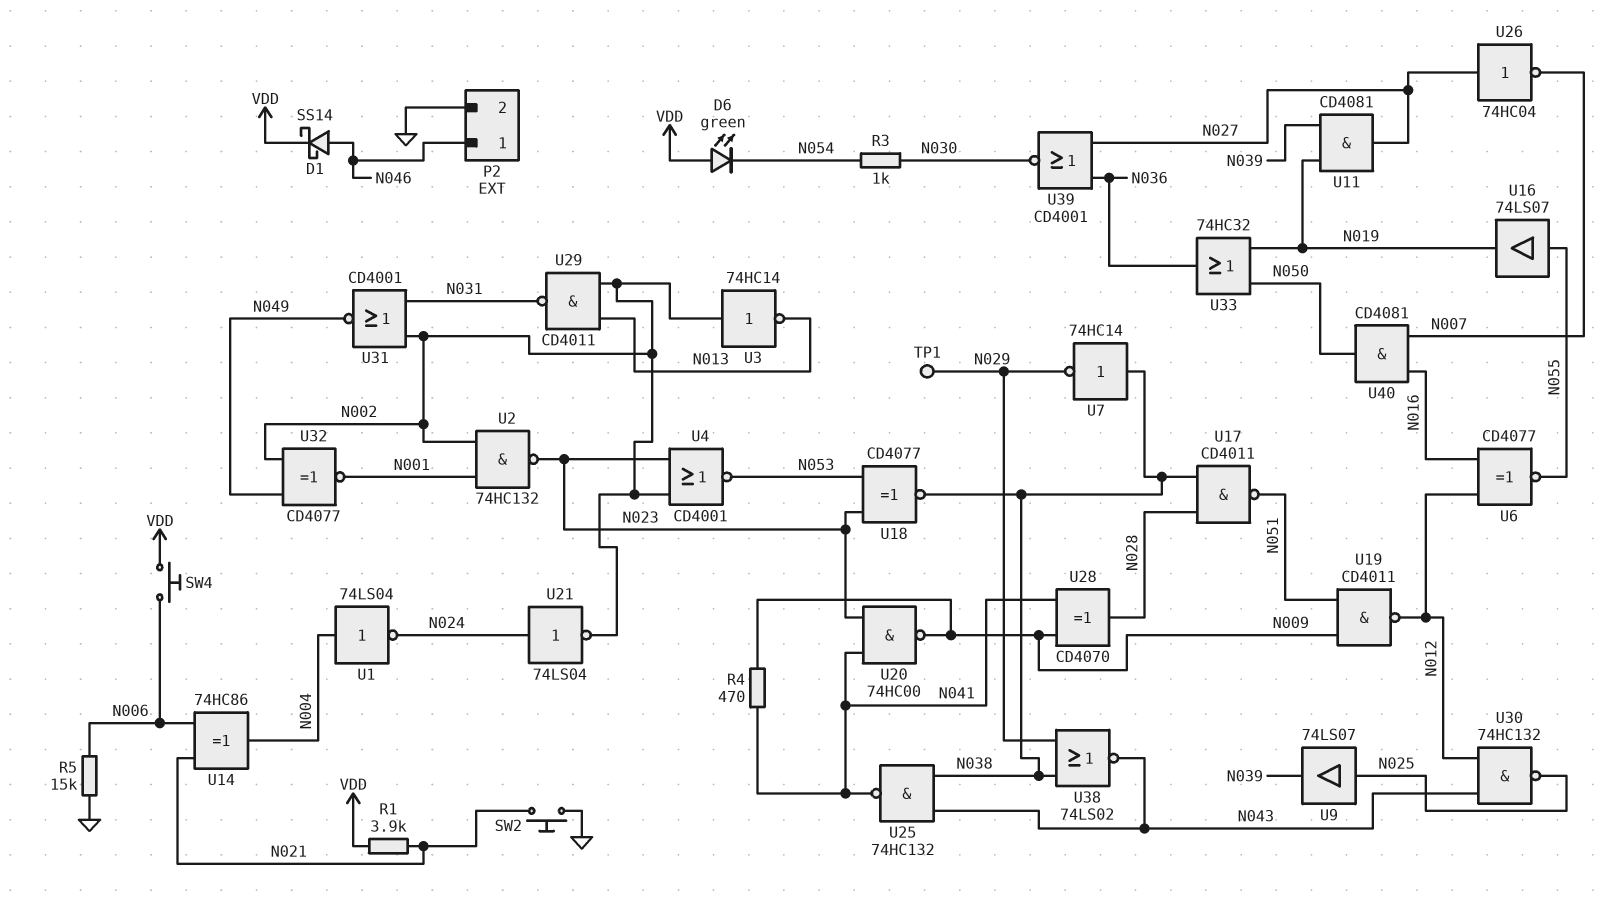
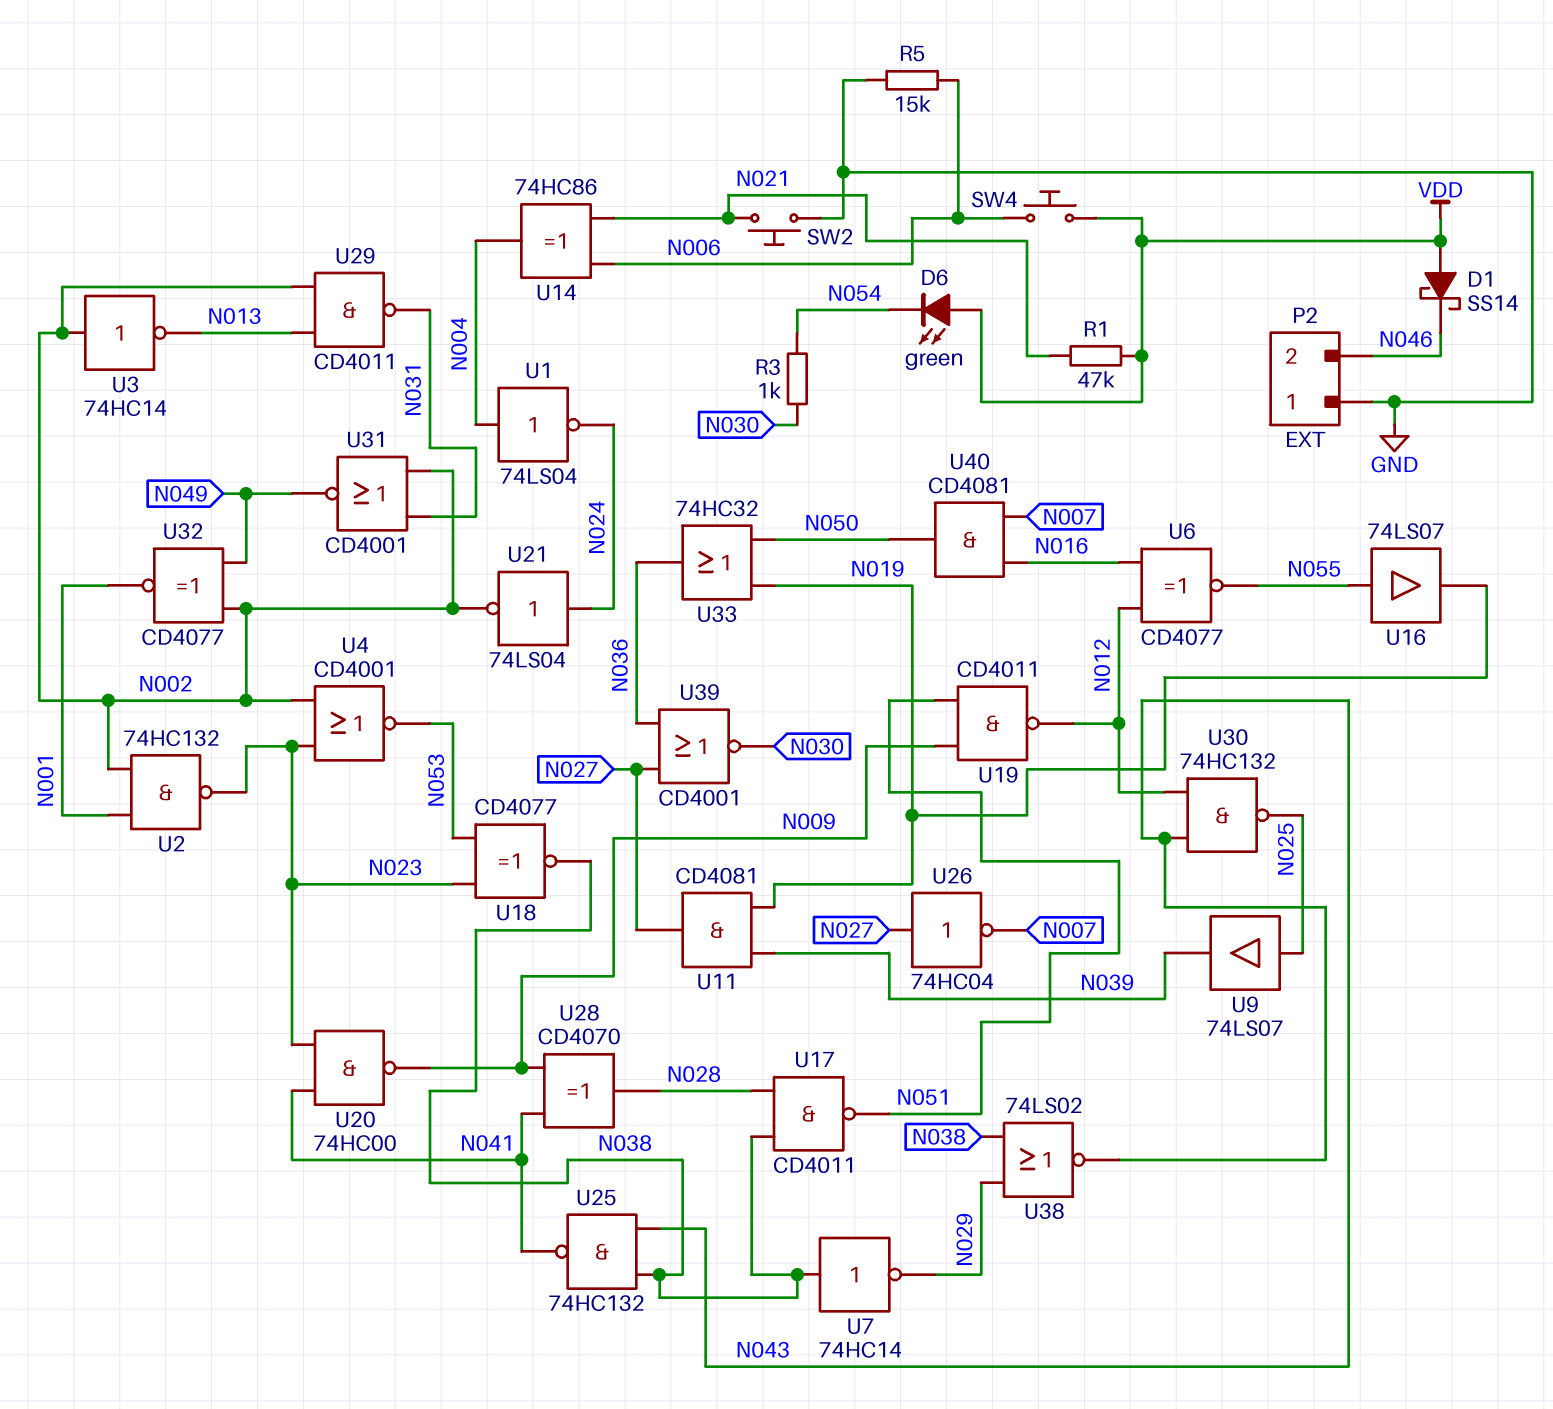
D1: schottky SS14 (A N046, K VDD) -> schottky SS14 (A VDD, K N046)
P2 pin 1: N046 -> GND
P2 pin 2: GND -> N046
R1: 3.9k (N021, VDD) -> 47k (N021, VDD)
R4: 470 (N009, N041) -> none
TP1: test point (N029) -> none

